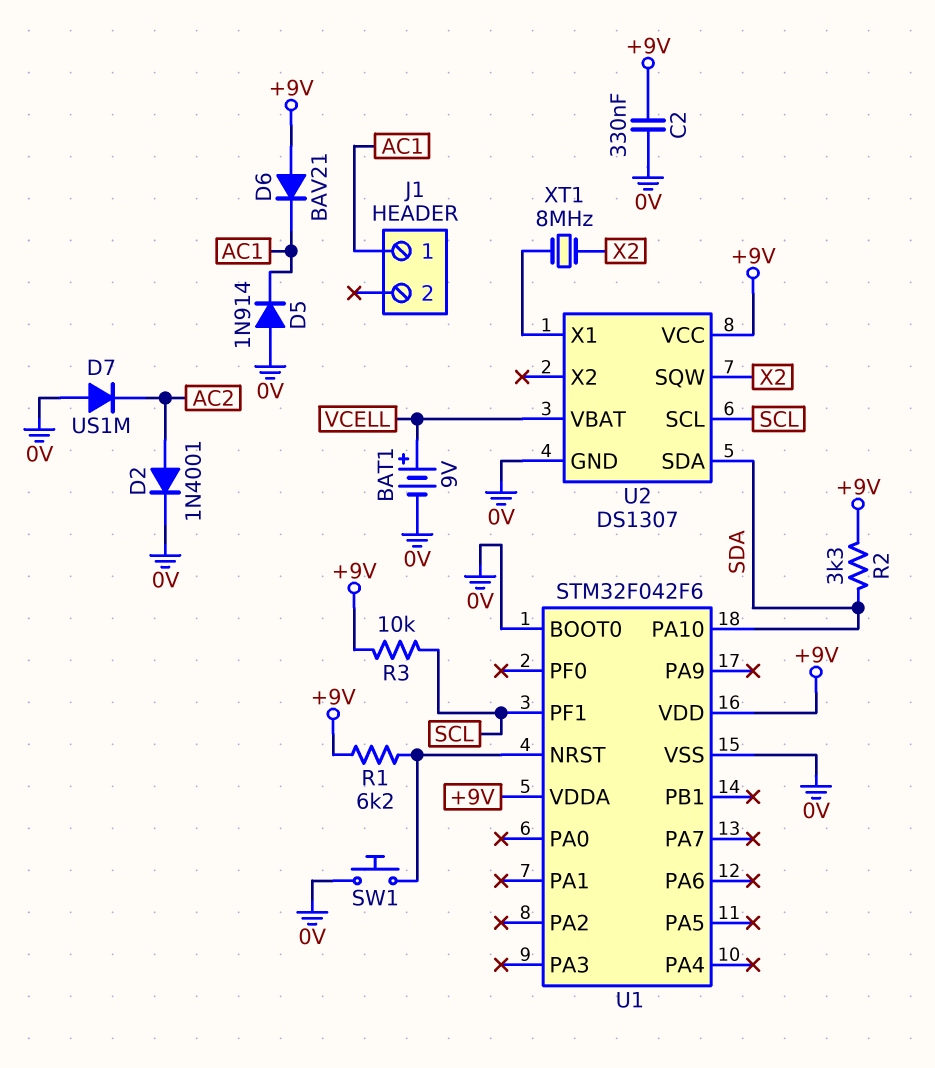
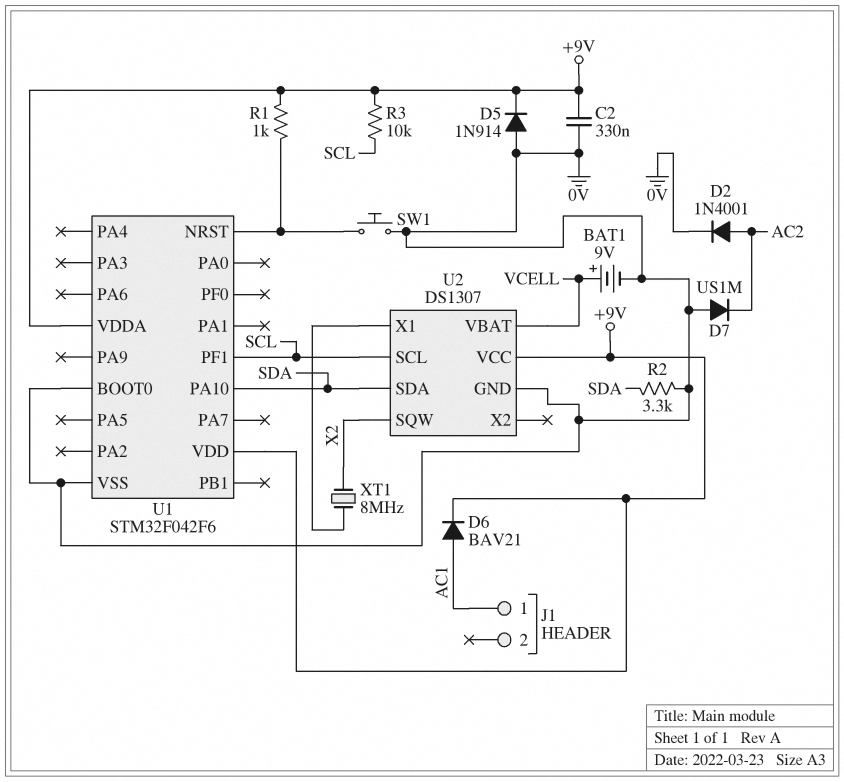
D5: diode 1N914 (A 0V, K AC1) -> diode 1N914 (A 0V, K +9V)
D6: diode BAV21 (A +9V, K AC1) -> diode BAV21 (A AC1, K +9V)
R1: 6.2k (+9V, U1/NRST) -> 1k (+9V, U1/NRST)
R2: 3.3k (+9V, SDA) -> 3.3k (0V, SDA)

